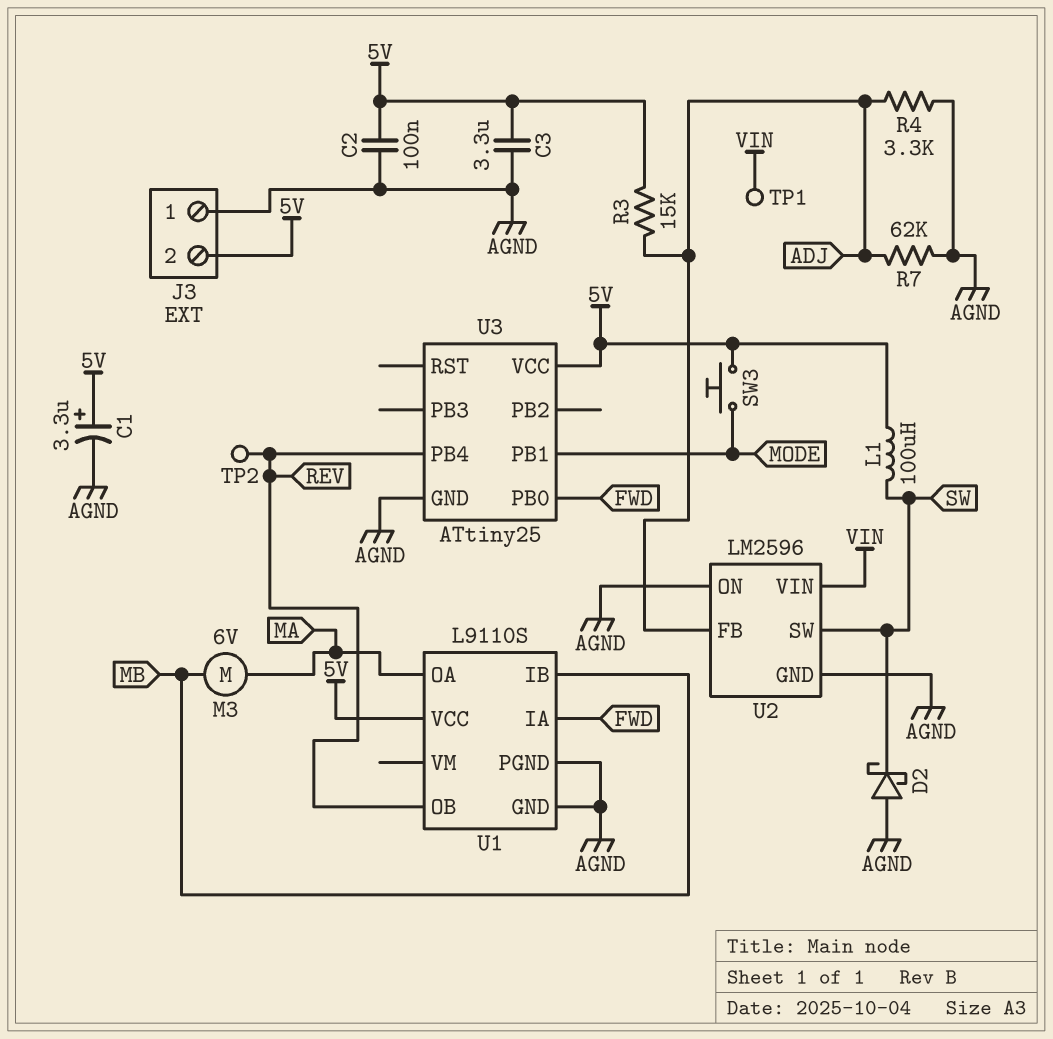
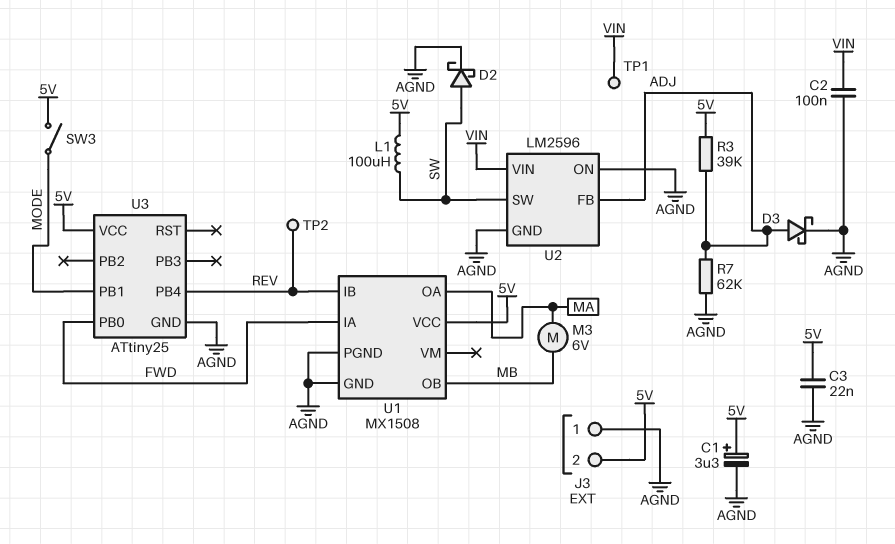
C2: 100nF (5V, AGND) -> 100nF (AGND, VIN)
C3: 3.3uF (5V, AGND) -> 22nF (5V, AGND)
D2: schottky (A AGND, K SW) -> schottky (A SW, K AGND)
D3: none -> schottky (A ADJ, K AGND)
R3: 15k (5V, ADJ) -> 39k (5V, ADJ)
R4: 3.3k (ADJ, AGND) -> none
SW3: button (5V, MODE) -> switch (5V, MODE)
U1: L9110S -> MX1508
U1 pin IB: MB -> REV
U1 pin OB: REV -> MB

